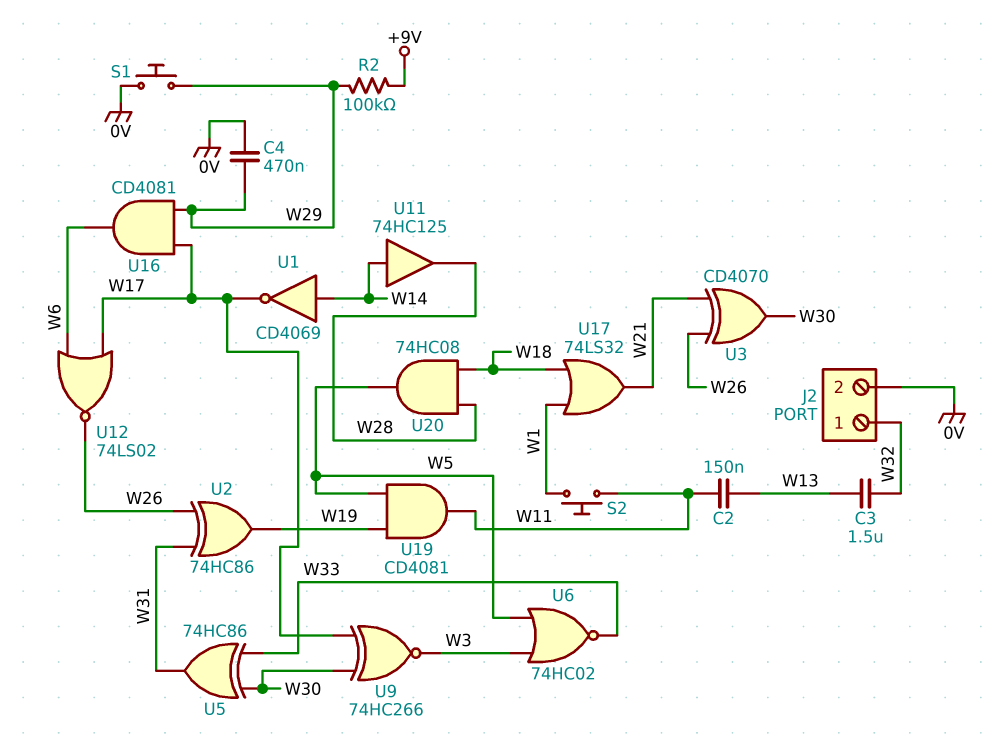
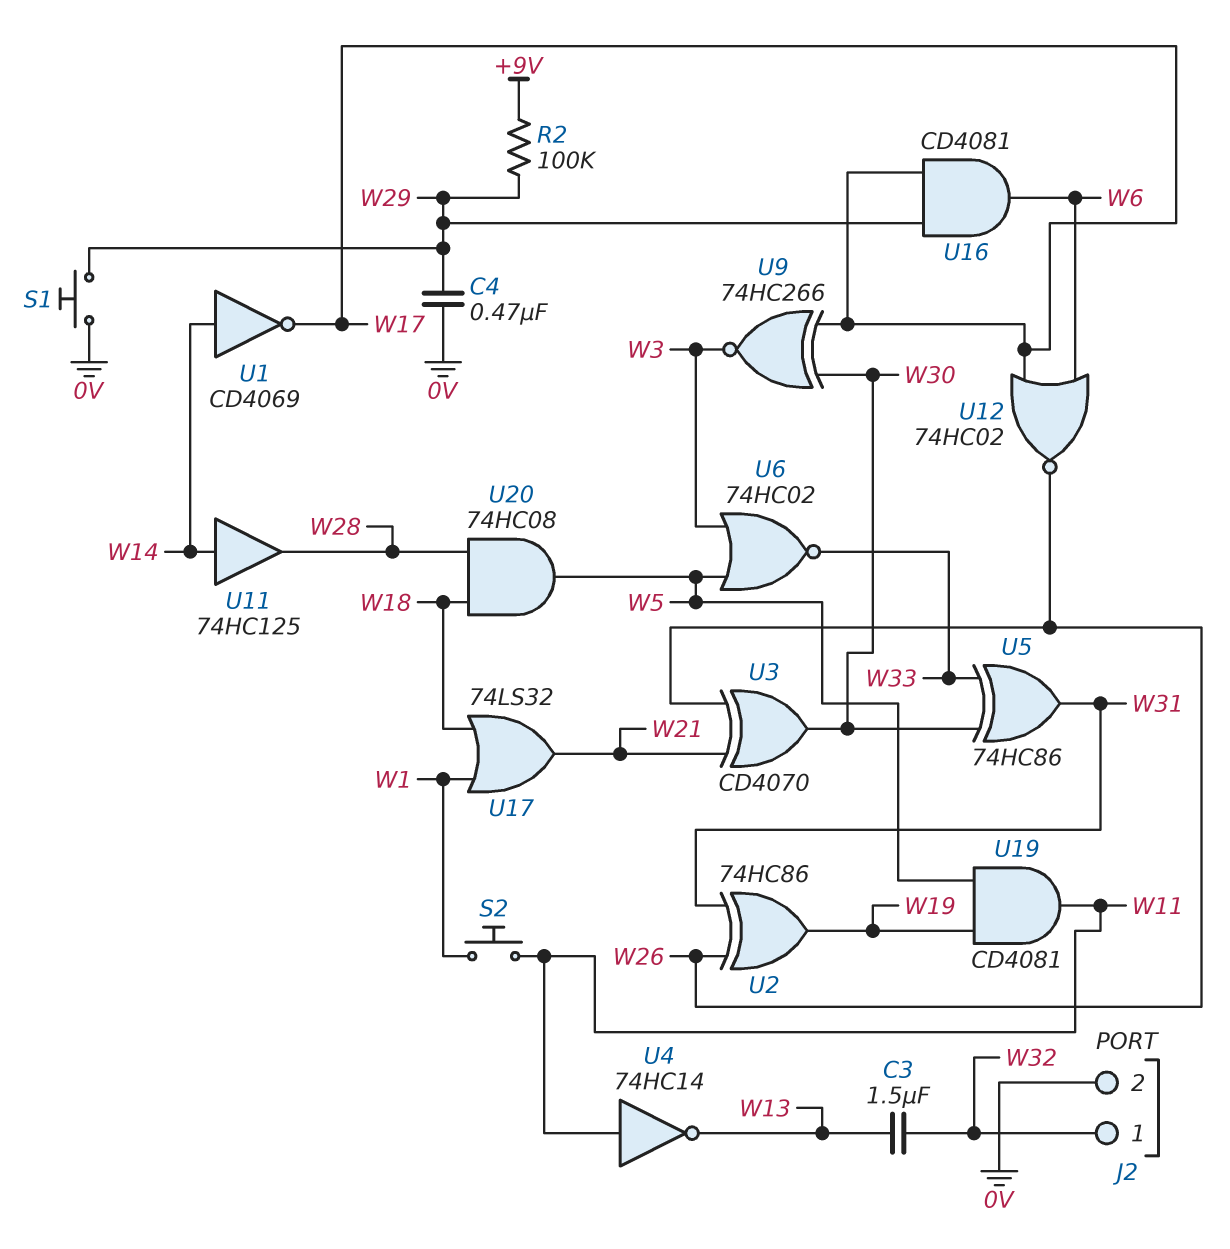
C2: 150nF (W11, W13) -> none
U4: none -> NOT 74HC14 (in W11, out W13)
U12: NOR 74LS02 (in W6, in W17, out W26) -> NOR 74HC02 (in W6, in W17, out W26)

